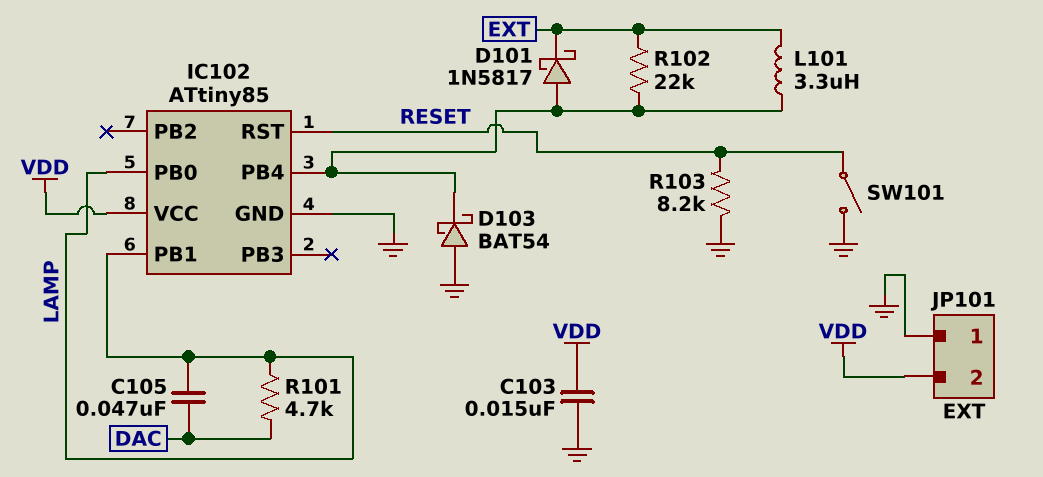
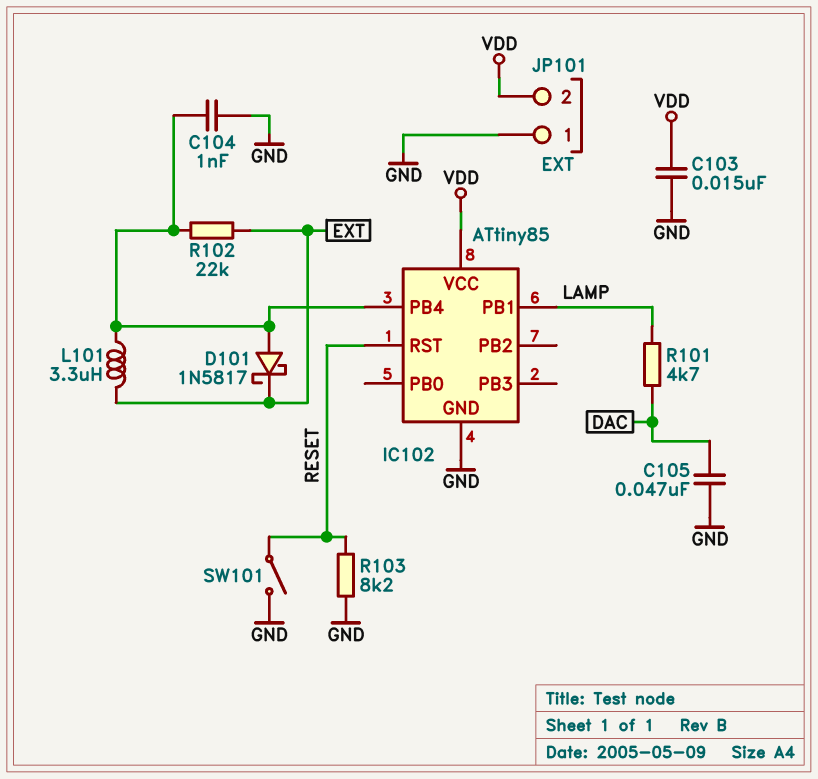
C104: none -> 1nF (GND, IC102/PB4)
C105: 47nF (DAC, LAMP) -> 47nF (DAC, GND)
D103: schottky BAT54 (A GND, K IC102/PB4) -> none
IC102 pin PB0: LAMP -> none

